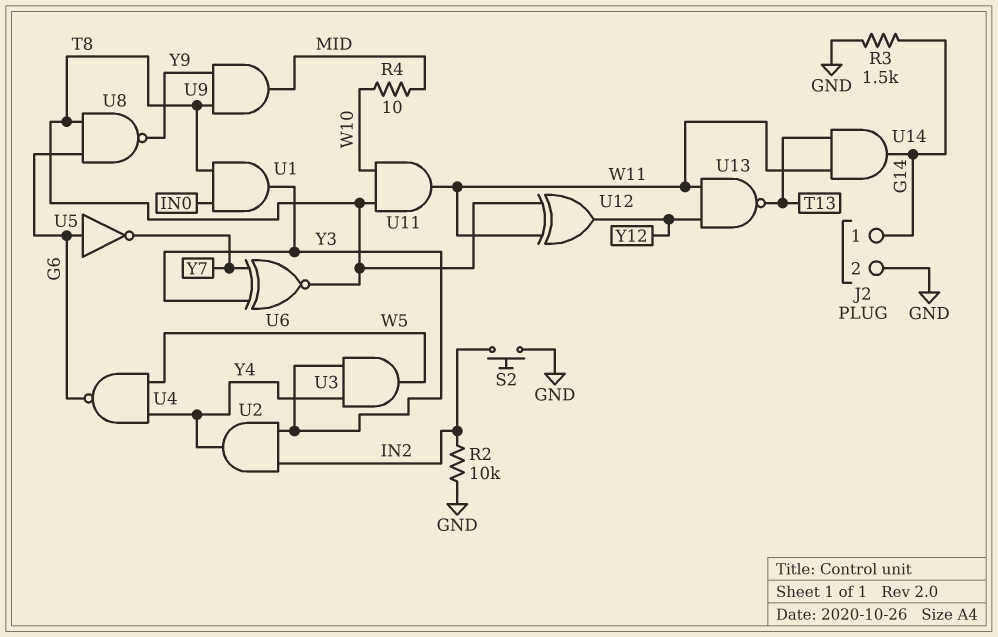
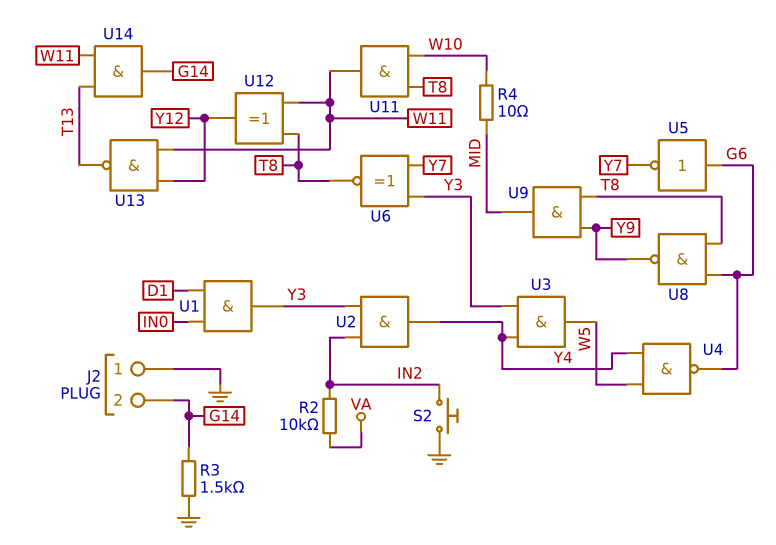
J2 pin 1: G14 -> GND
J2 pin 2: GND -> G14
R2: 10k (GND, IN2) -> 10k (IN2, VA)
U1: AND (in IN0, in T8, out Y3) -> AND (in D1, in IN0, out Y3)

